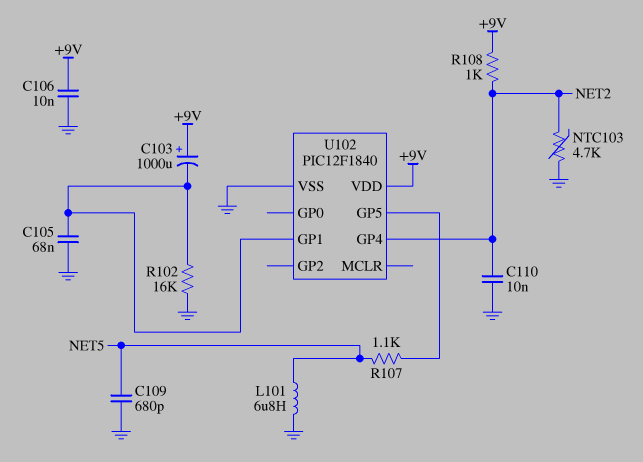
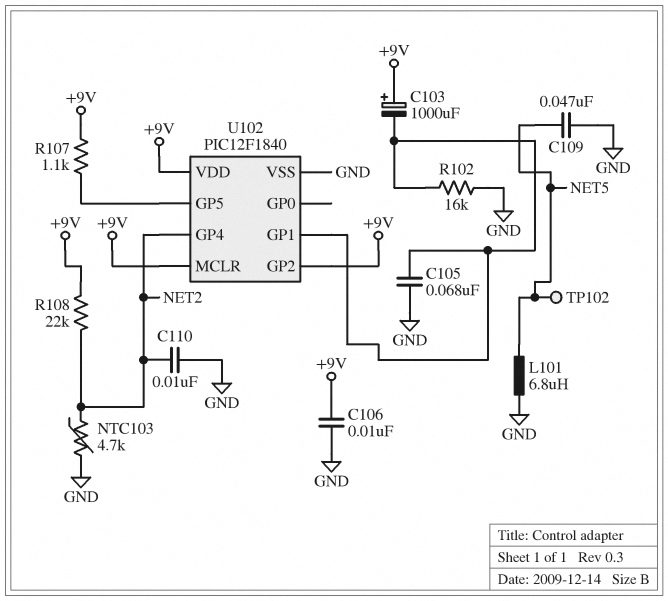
C109: 680pF (GND, NET5) -> 47nF (GND, NET5)
R107: 1.1k (NET5, U102/GP5) -> 1.1k (+9V, U102/GP5)
R108: 1k (+9V, NET2) -> 22k (+9V, NET2)
TP102: none -> test point (NET5)
U102 pin GP2: none -> +9V
U102 pin MCLR: none -> +9V

